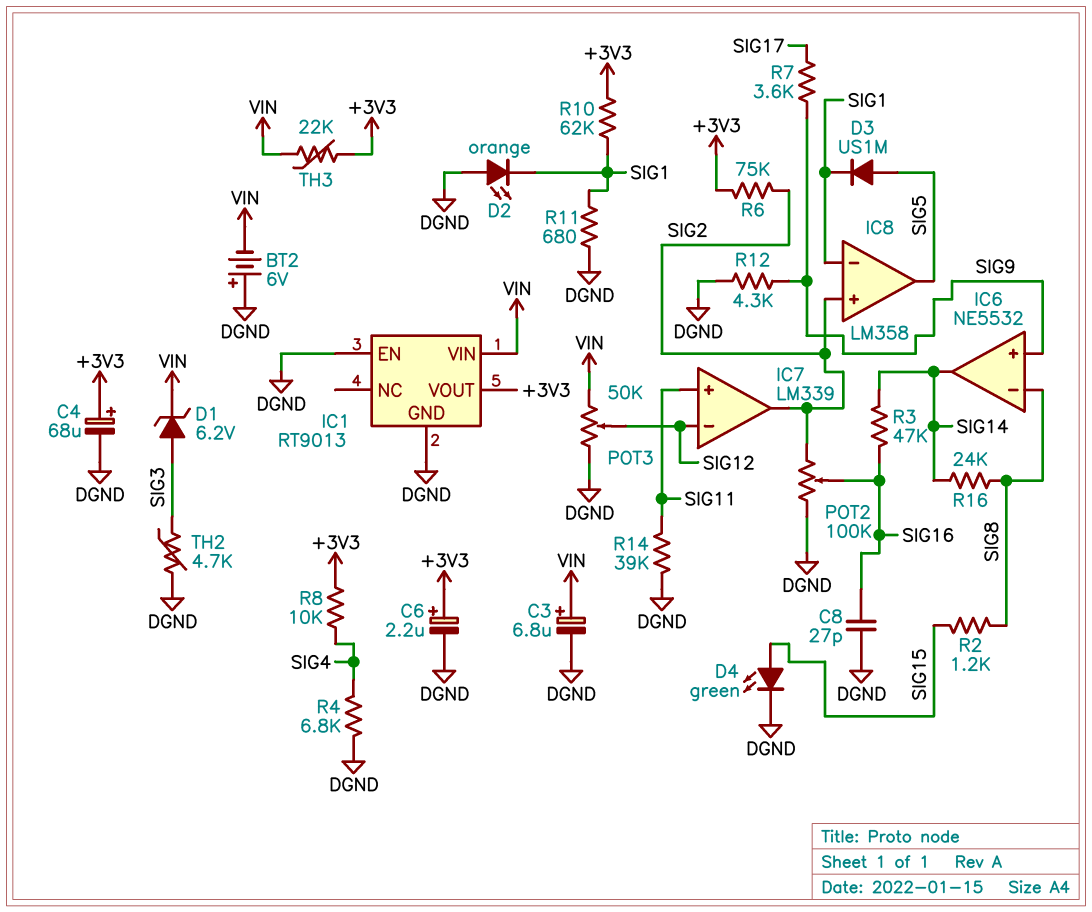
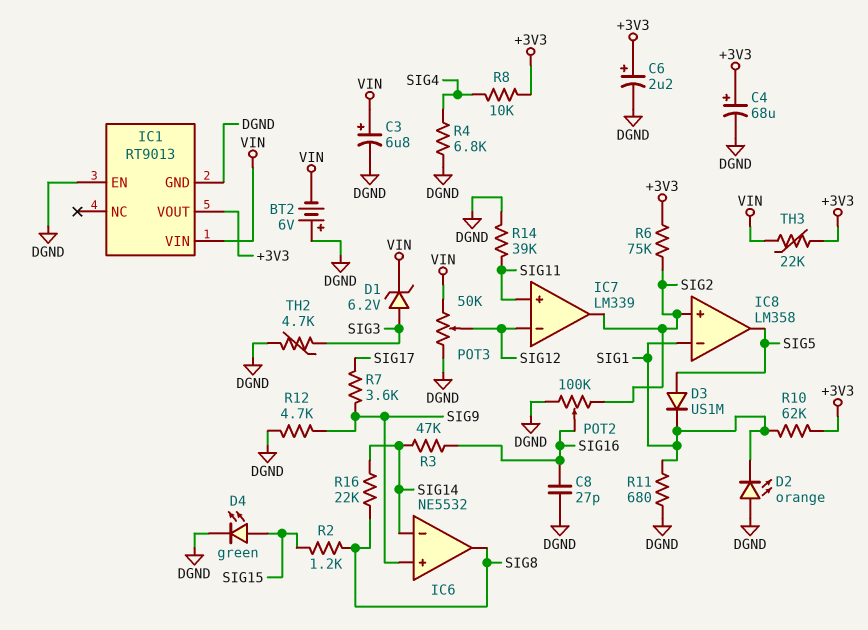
IC6 pin in-: SIG8 -> SIG14
IC6 pin out: SIG14 -> SIG8
R12: 4.3k (DGND, SIG9) -> 4.7k (DGND, SIG9)
R16: 24k (SIG8, SIG14) -> 22k (SIG8, SIG14)

